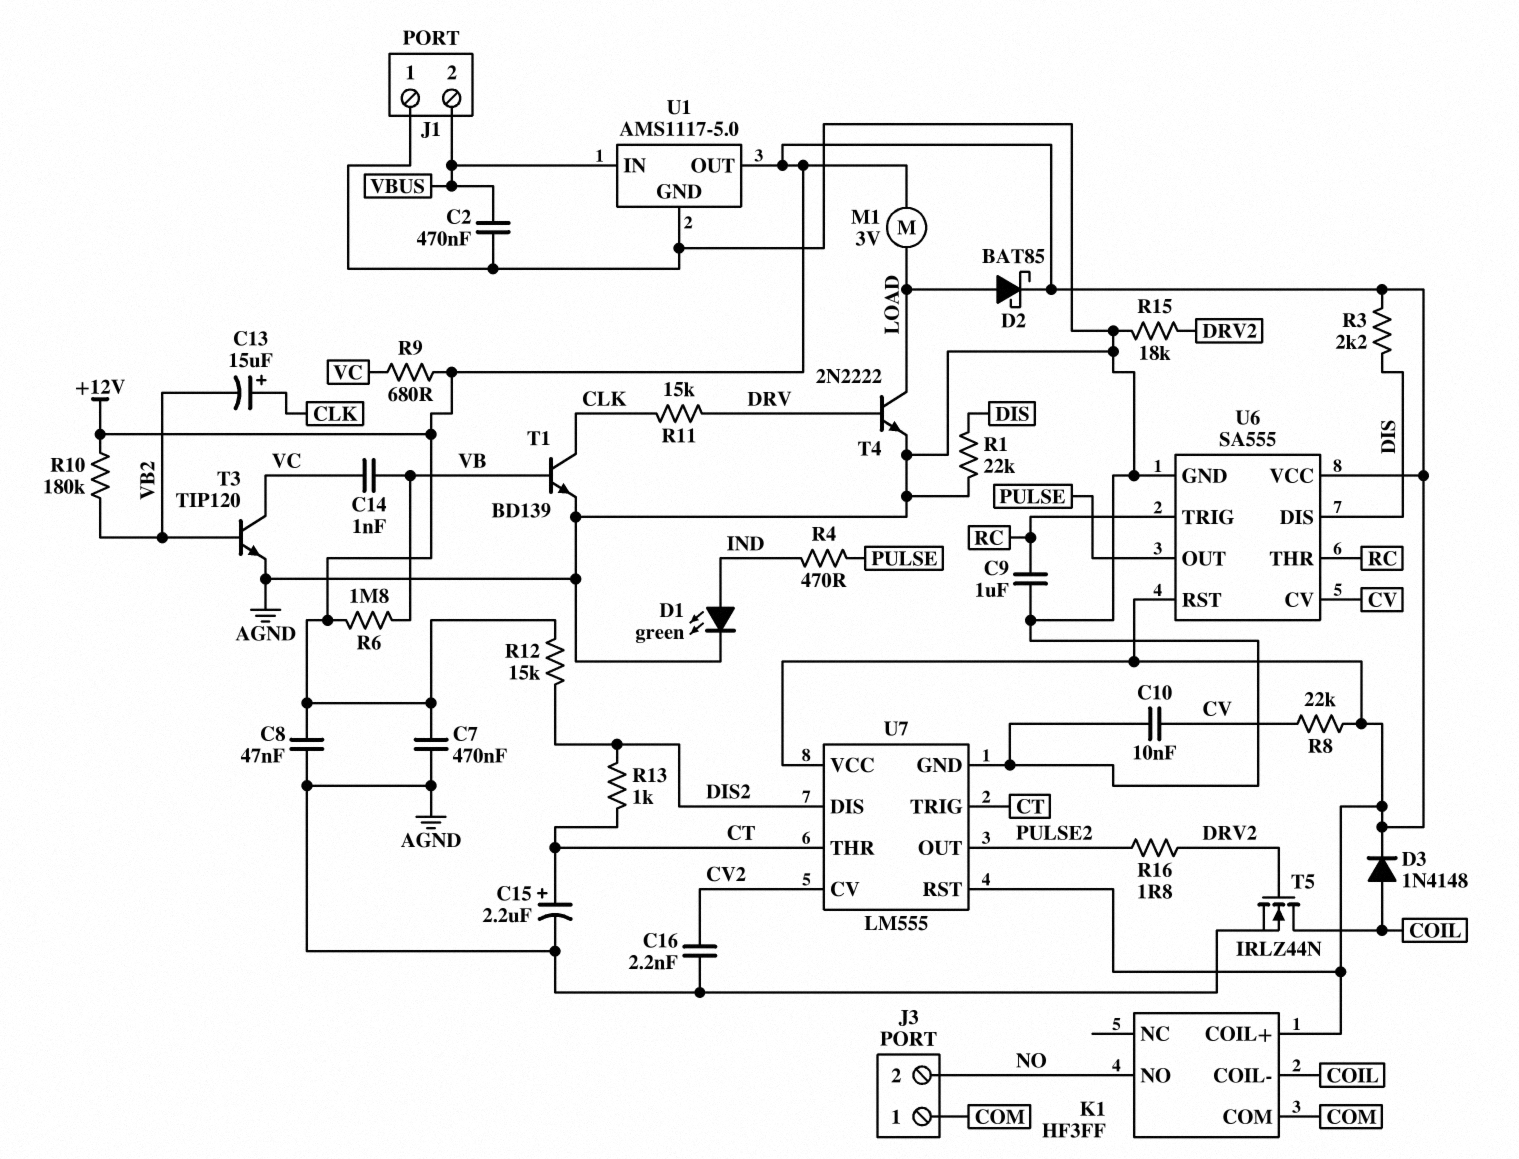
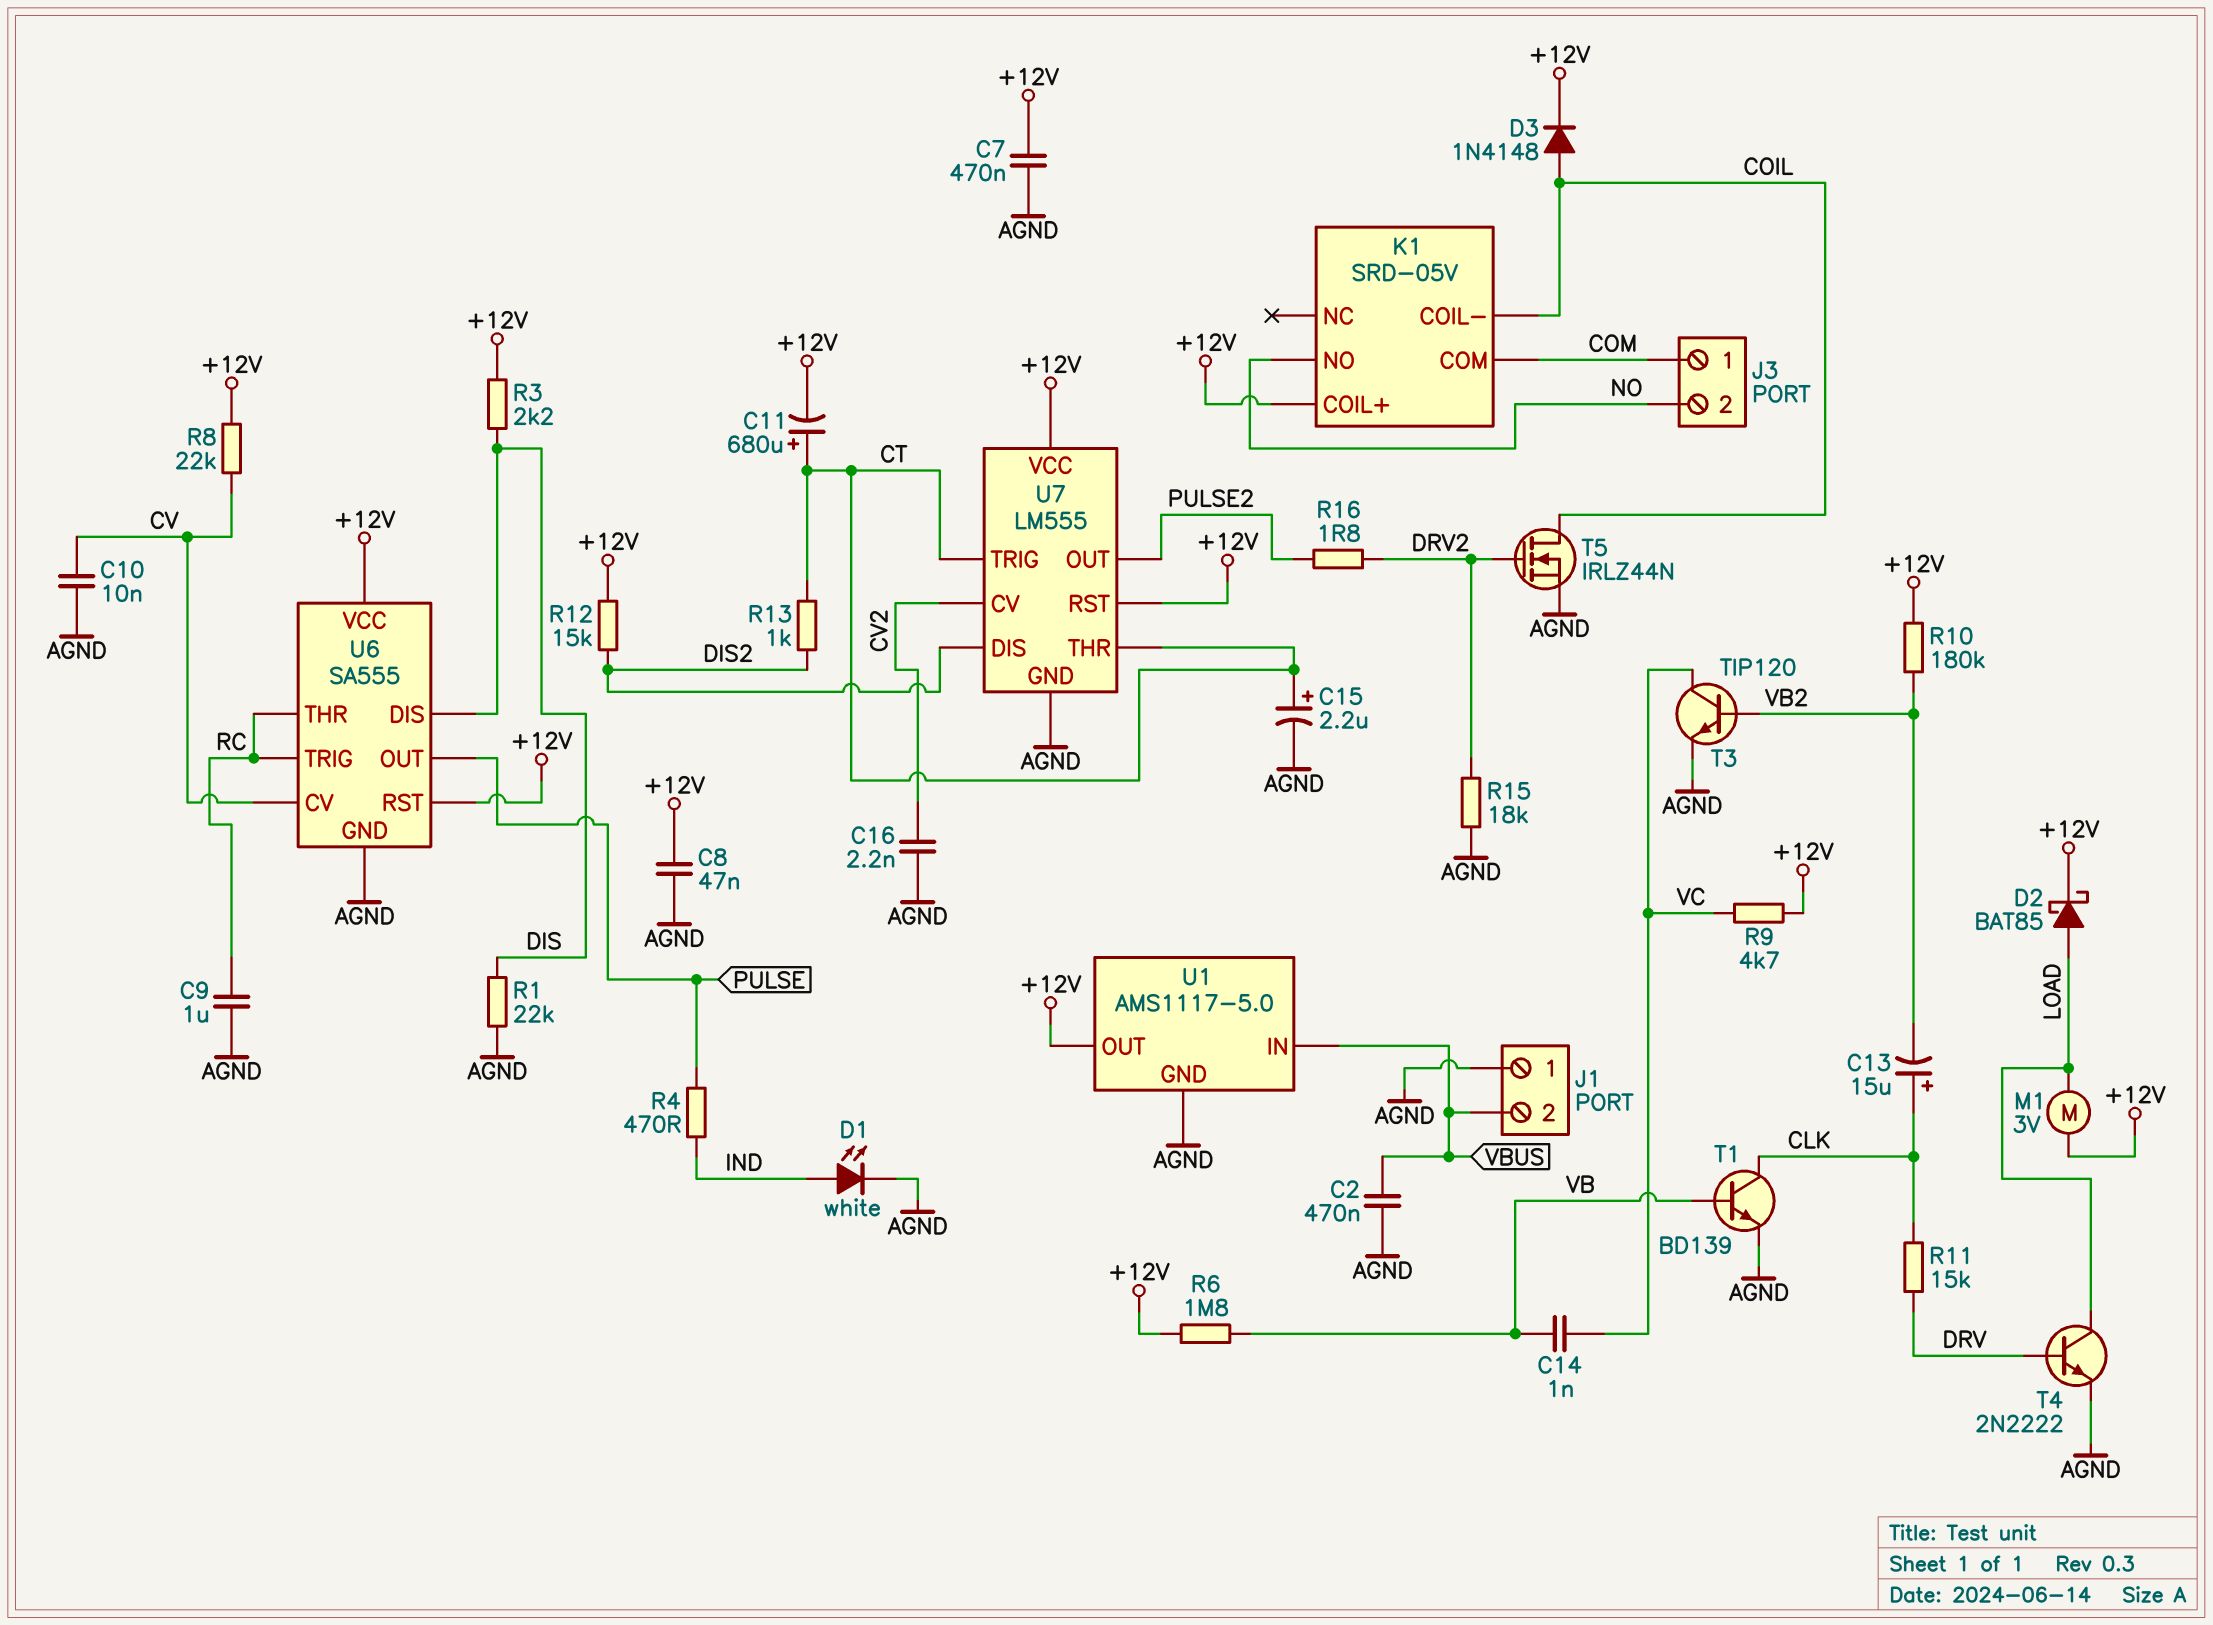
C11: none -> 680uF (plus CT, minus +12V)
D1: LED green (A IND, K AGND) -> LED white (A IND, K AGND)
K1: HF3FF -> SRD-05V
R9: 680 (+12V, VC) -> 4.7k (+12V, VC)

